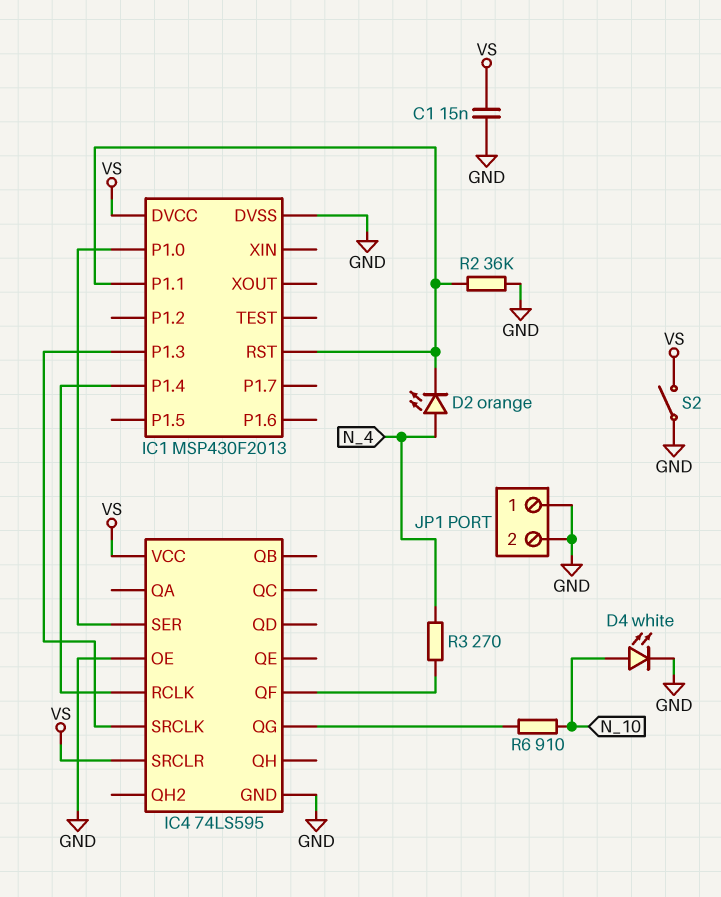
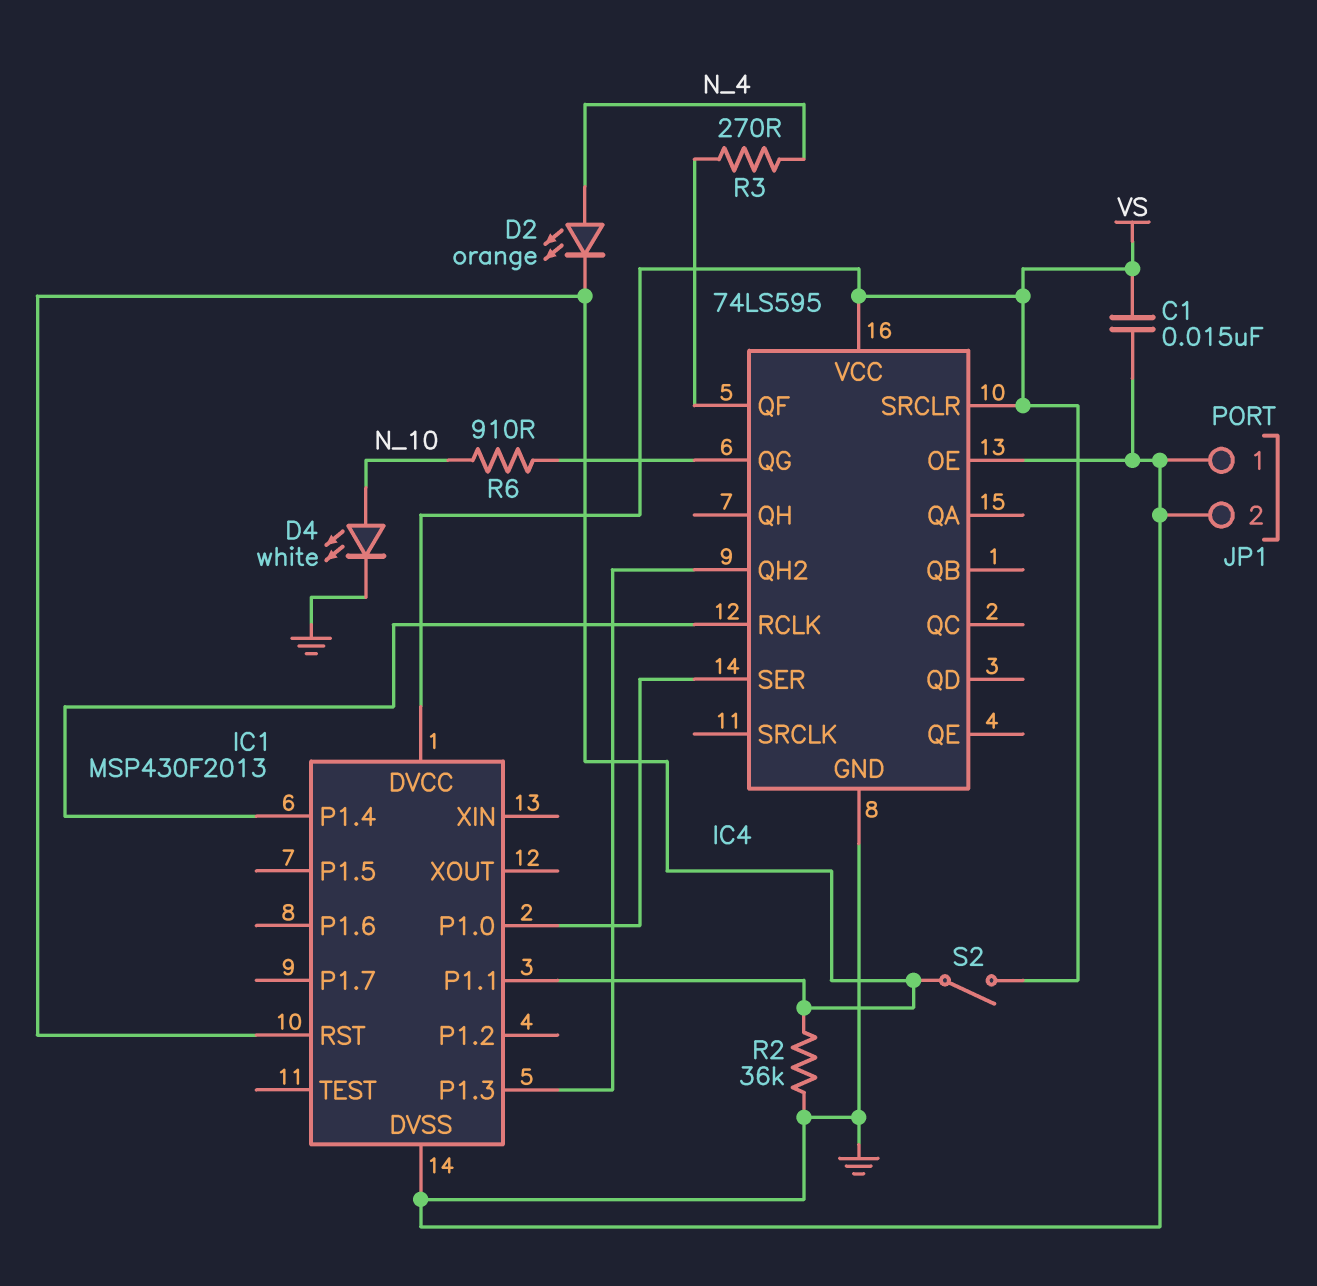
IC4 pin QH2: none -> IC1/P1.3
IC4 pin SRCLK: IC1/P1.3 -> none
S2: switch (GND, VS) -> switch (IC1/P1.1, VS)

